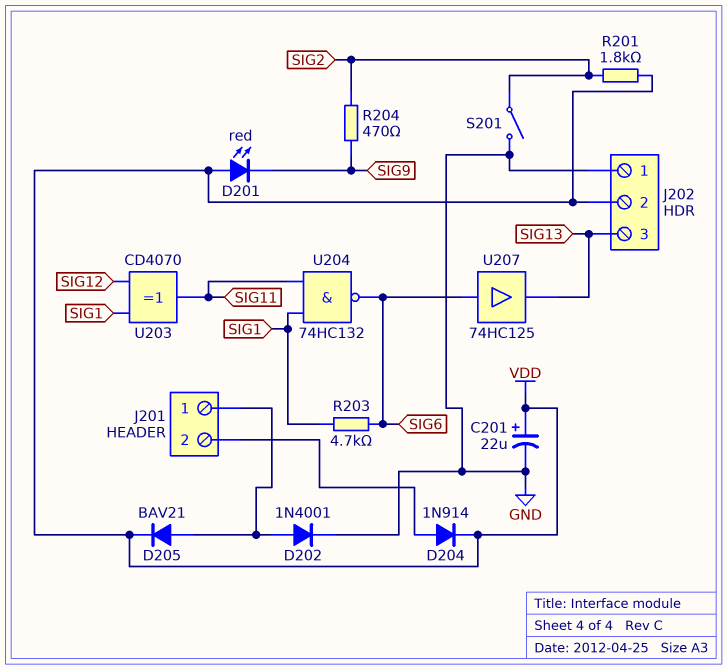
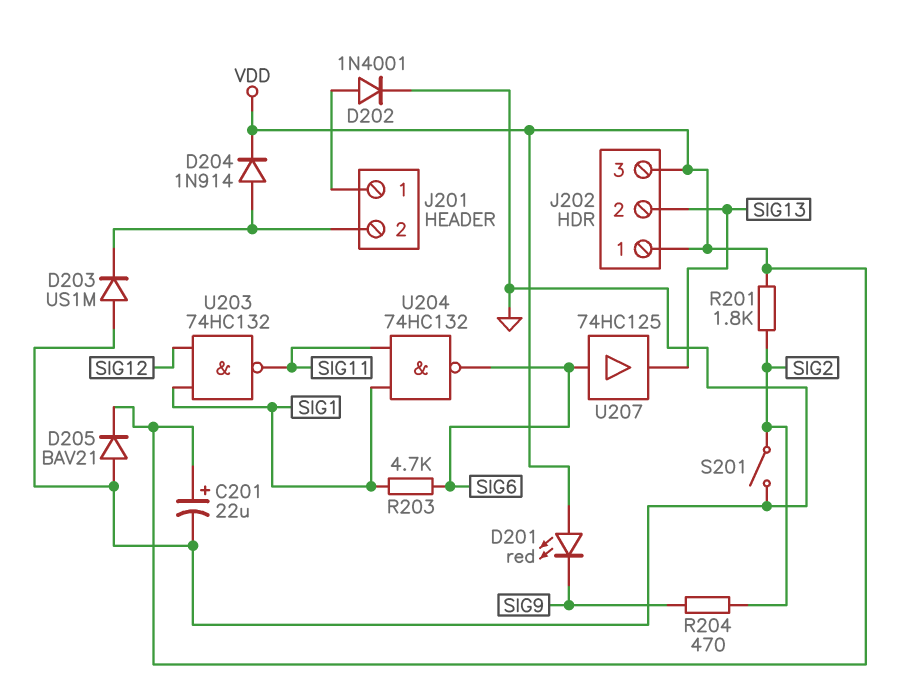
D203: none -> diode US1M (A GND, K J201/2)
D205: diode BAV21 (A J201/1, K VDD) -> diode BAV21 (A GND, K VDD)
J202 pin 1: GND -> VDD
J202 pin 2: VDD -> SIG13
J202 pin 3: SIG13 -> VDD
U203: XOR CD4070 (in SIG1, in SIG12, out SIG11) -> NAND 74HC132 (in SIG1, in SIG12, out SIG11)

